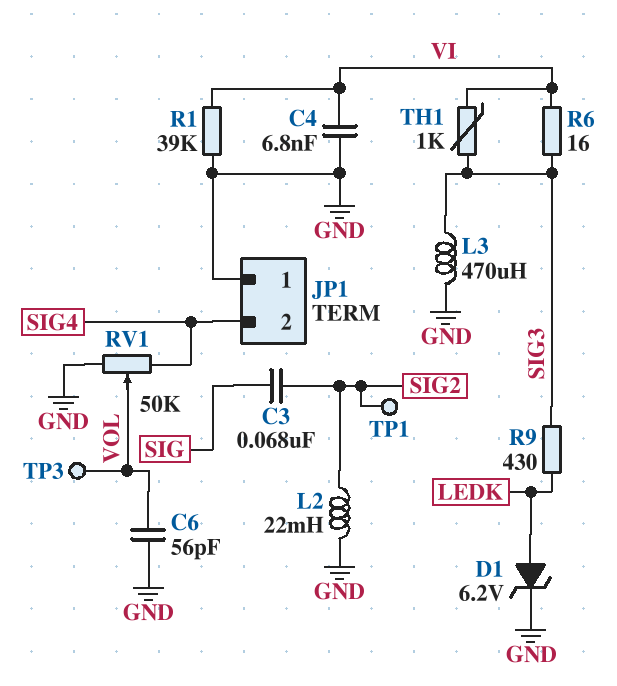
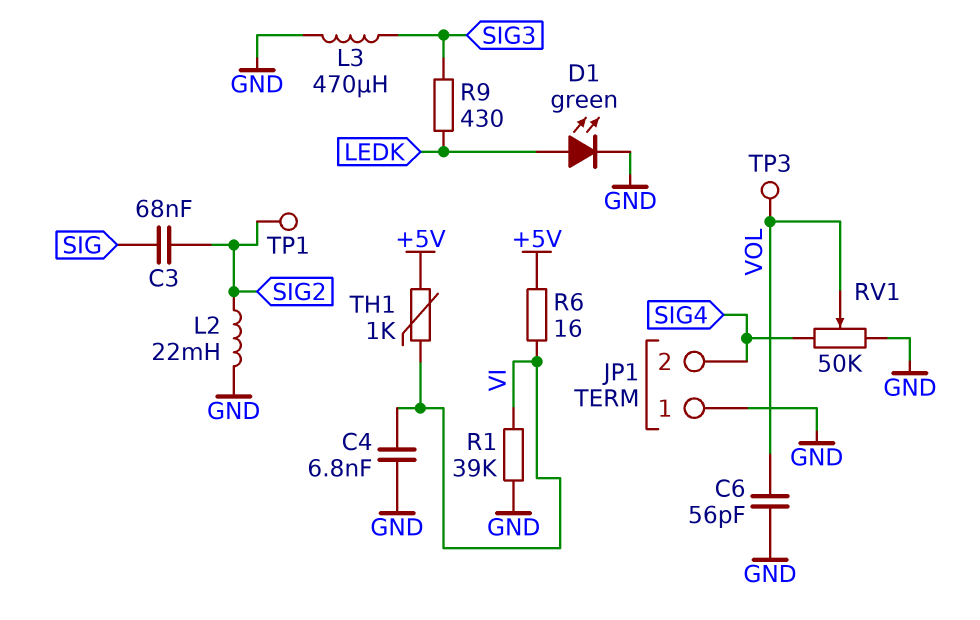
D1: zener 6.2V (A LEDK, K GND) -> LED green (A LEDK, K GND)
R6: 16 (SIG3, VI) -> 16 (+5V, VI)
TH1: 1k (SIG3, VI) -> 1k (+5V, VI)

